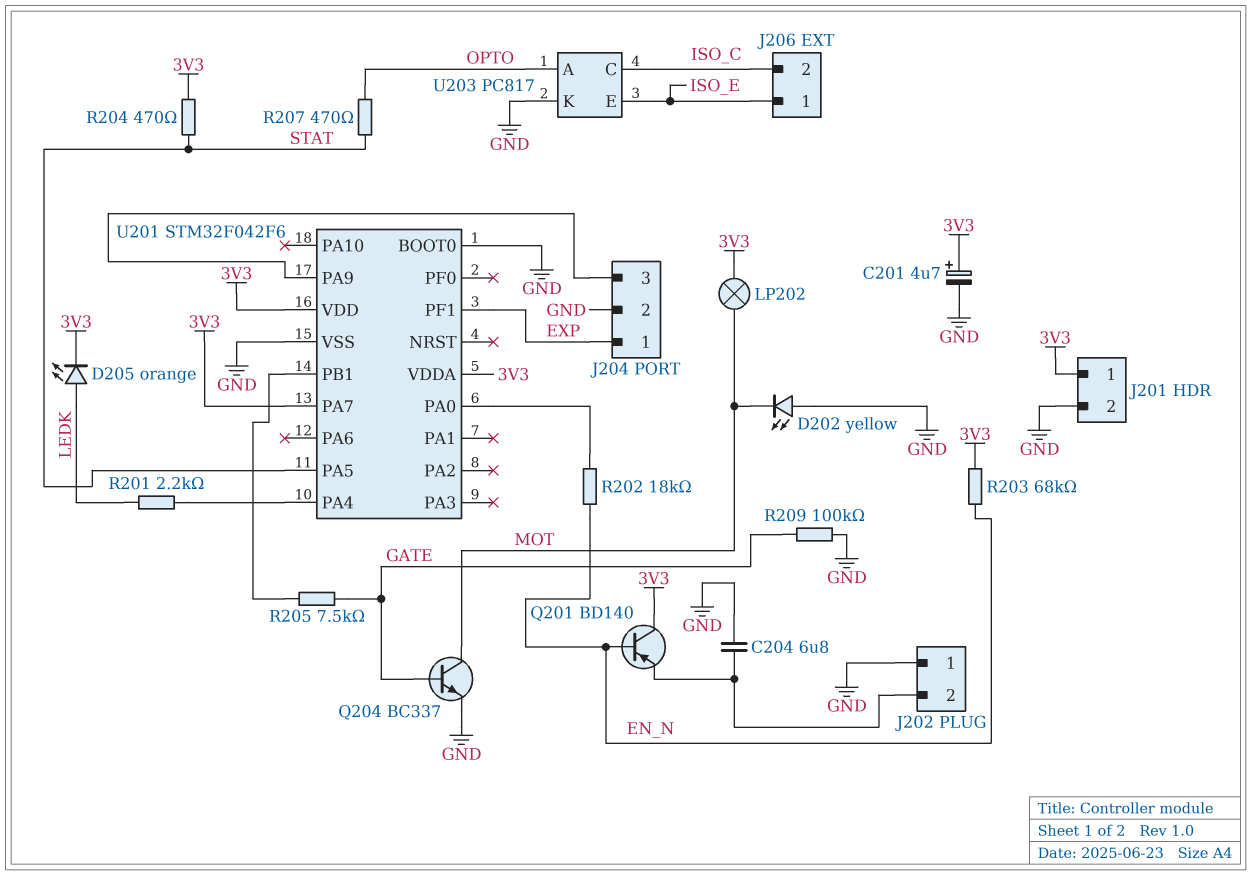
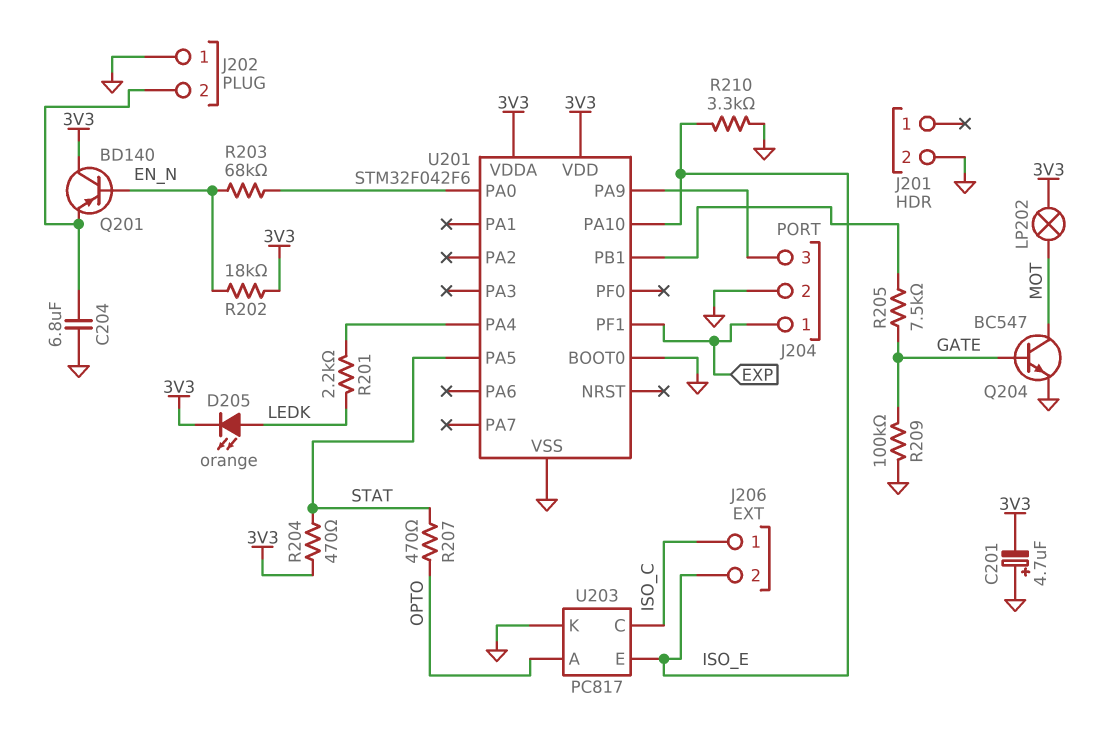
C201: 4.7uF (plus 3V3, minus GND) -> 4.7uF (plus GND, minus 3V3)
D202: LED yellow (A GND, K MOT) -> none
J201 pin 1: 3V3 -> none
J206 pin 1: ISO_E -> ISO_C
J206 pin 2: ISO_C -> ISO_E
Q204: NPN BC337 (B GATE, C MOT, E GND) -> NPN BC547 (B GATE, C MOT, E GND)
R202: 18k (EN_N, U201/PA0) -> 18k (3V3, EN_N)
R203: 68k (3V3, EN_N) -> 68k (EN_N, U201/PA0)
R210: none -> 3.3k (GND, ISO_E)
U201 pin PA7: 3V3 -> none
U201 pin PA10: none -> ISO_E

